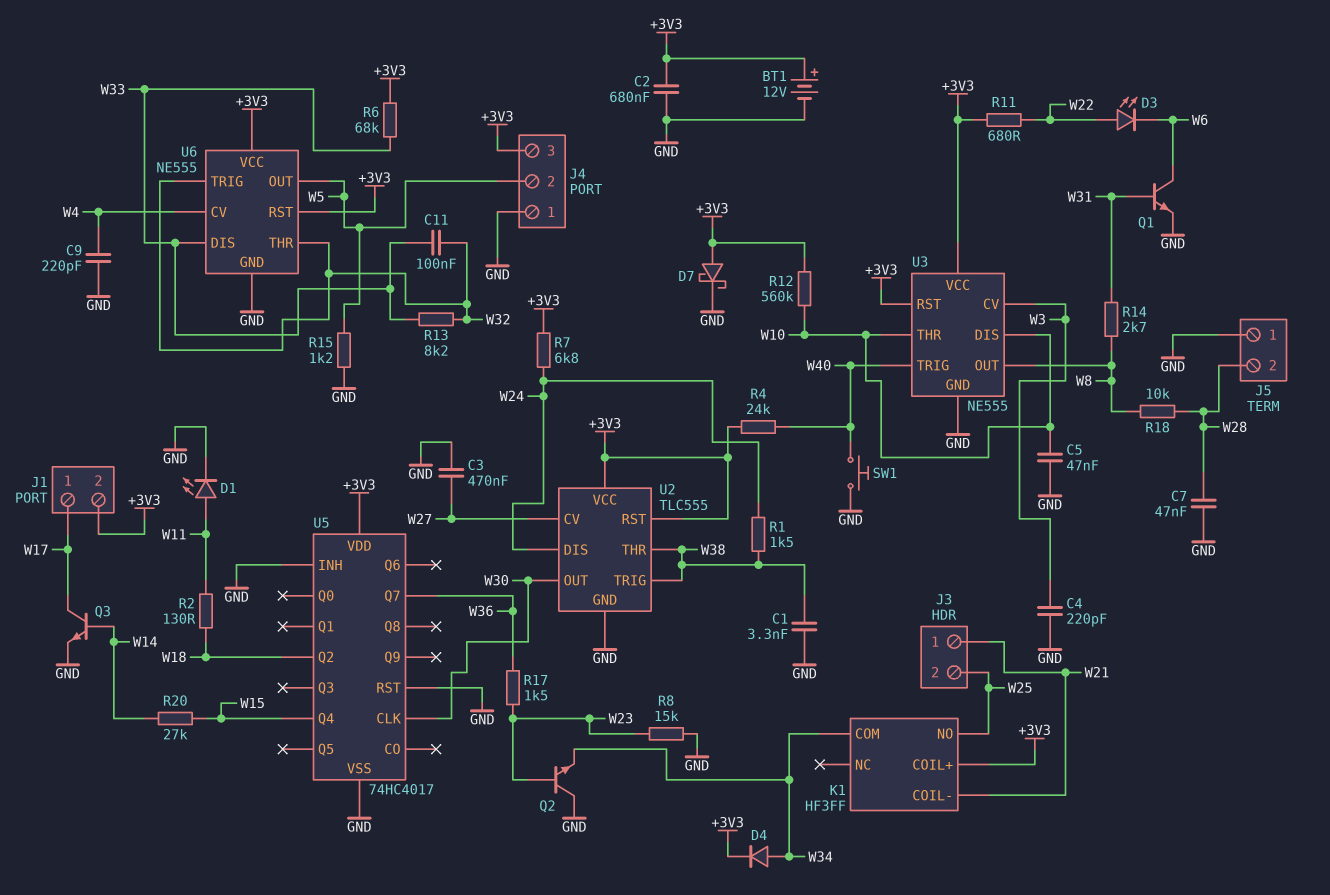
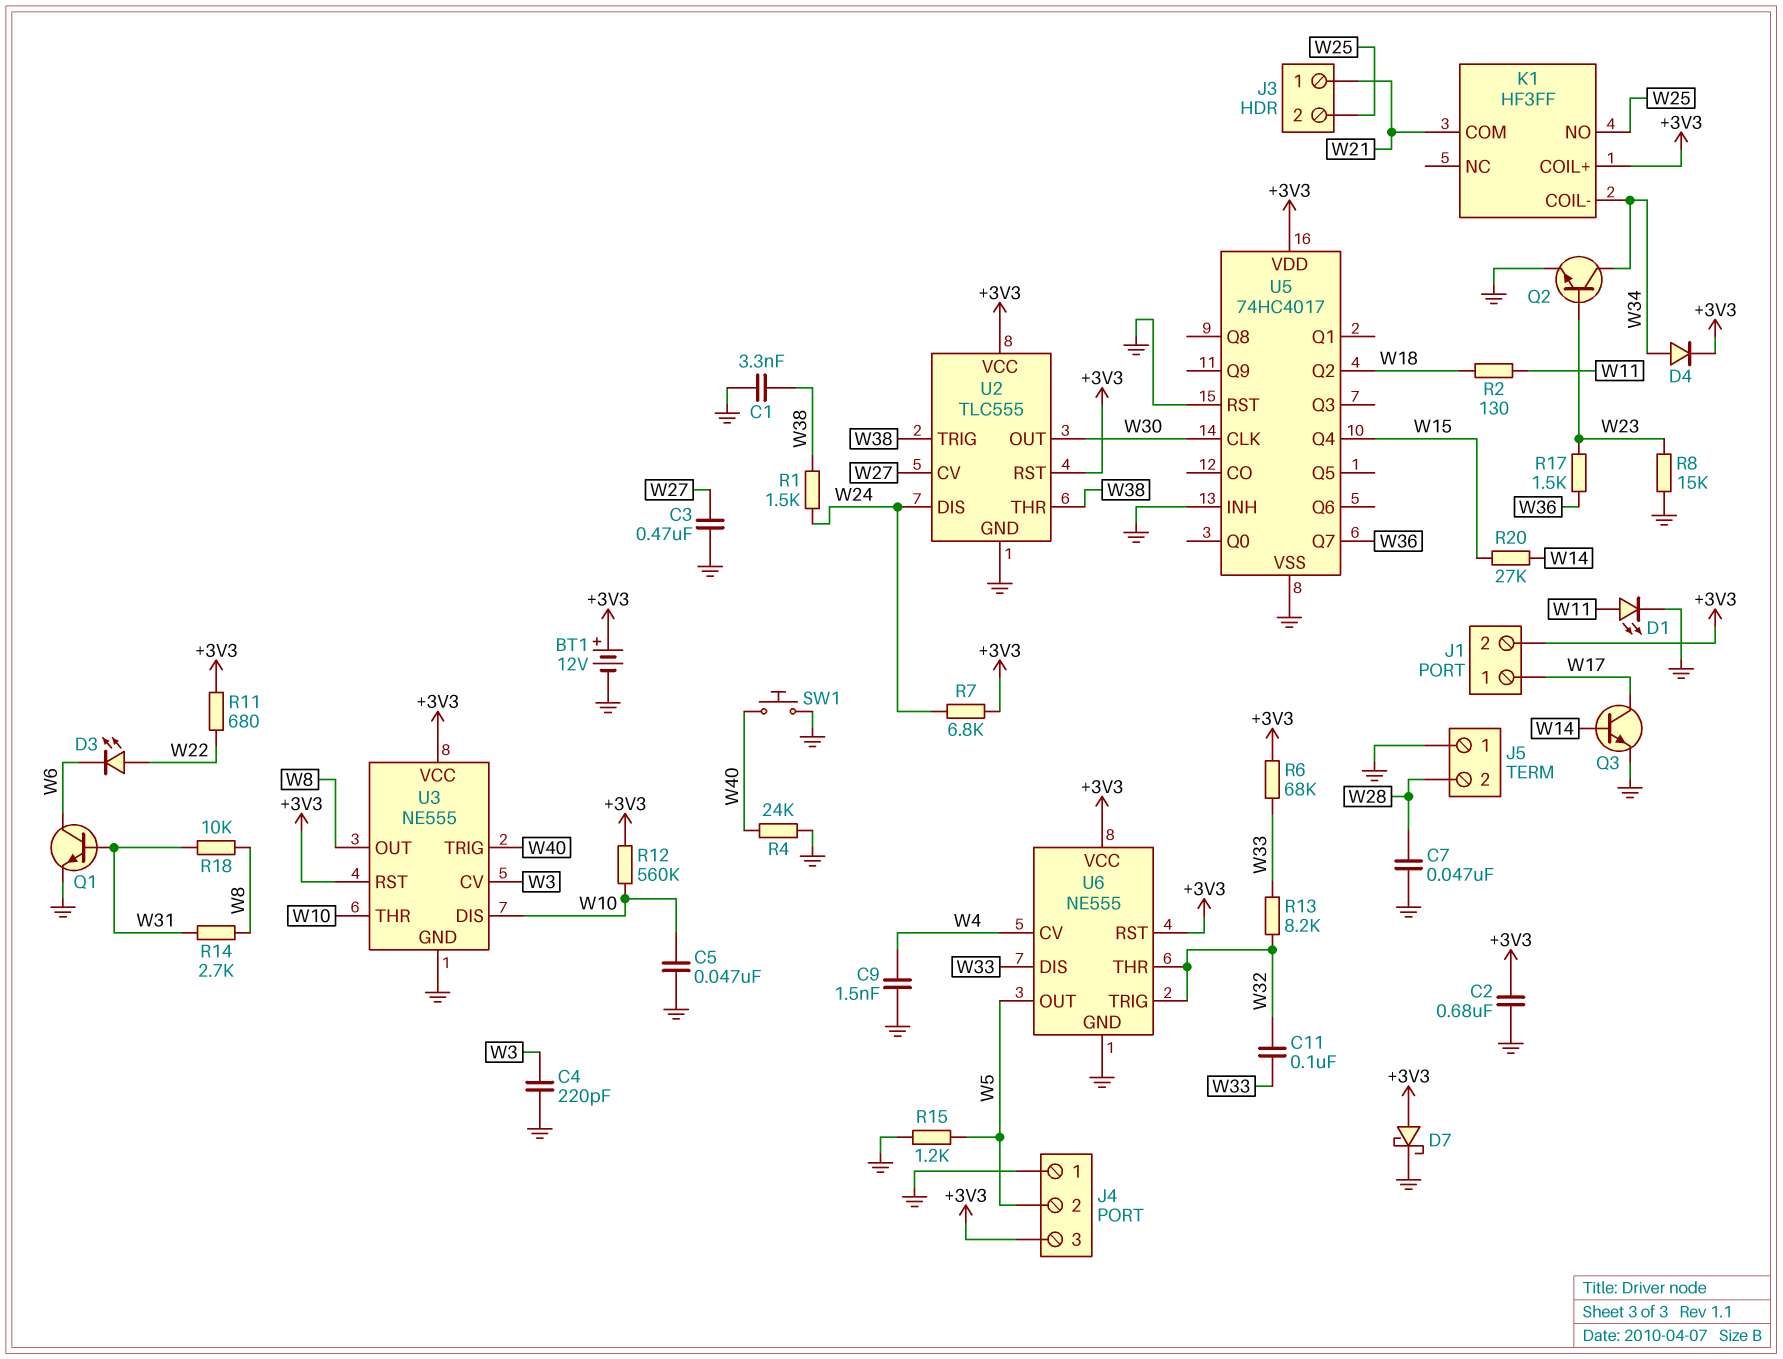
C9: 220pF (GND, W4) -> 1.5nF (GND, W4)
K1 pin COIL-: W21 -> W34
K1 pin COM: W34 -> W21
Q2: NPN (B W23, C GND, E W34) -> NPN (B W23, C W34, E GND)
R4: 24k (+3V3, W40) -> 24k (GND, W40)
R18: 10k (W8, W28) -> 10k (W8, W31)

